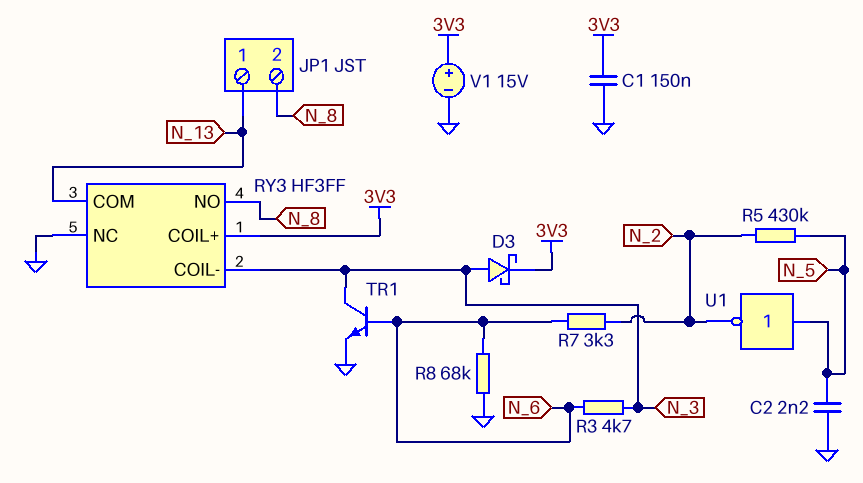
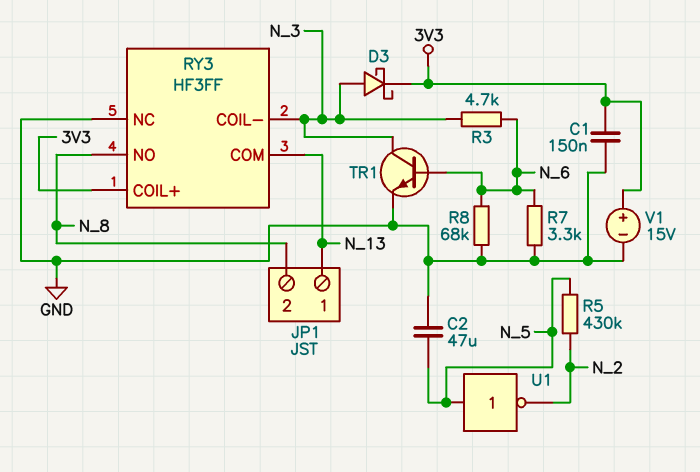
C2: 2.2nF (GND, N_5) -> 47uF (GND, N_5)
R7: 3.3k (N_2, N_6) -> 3.3k (GND, N_6)

